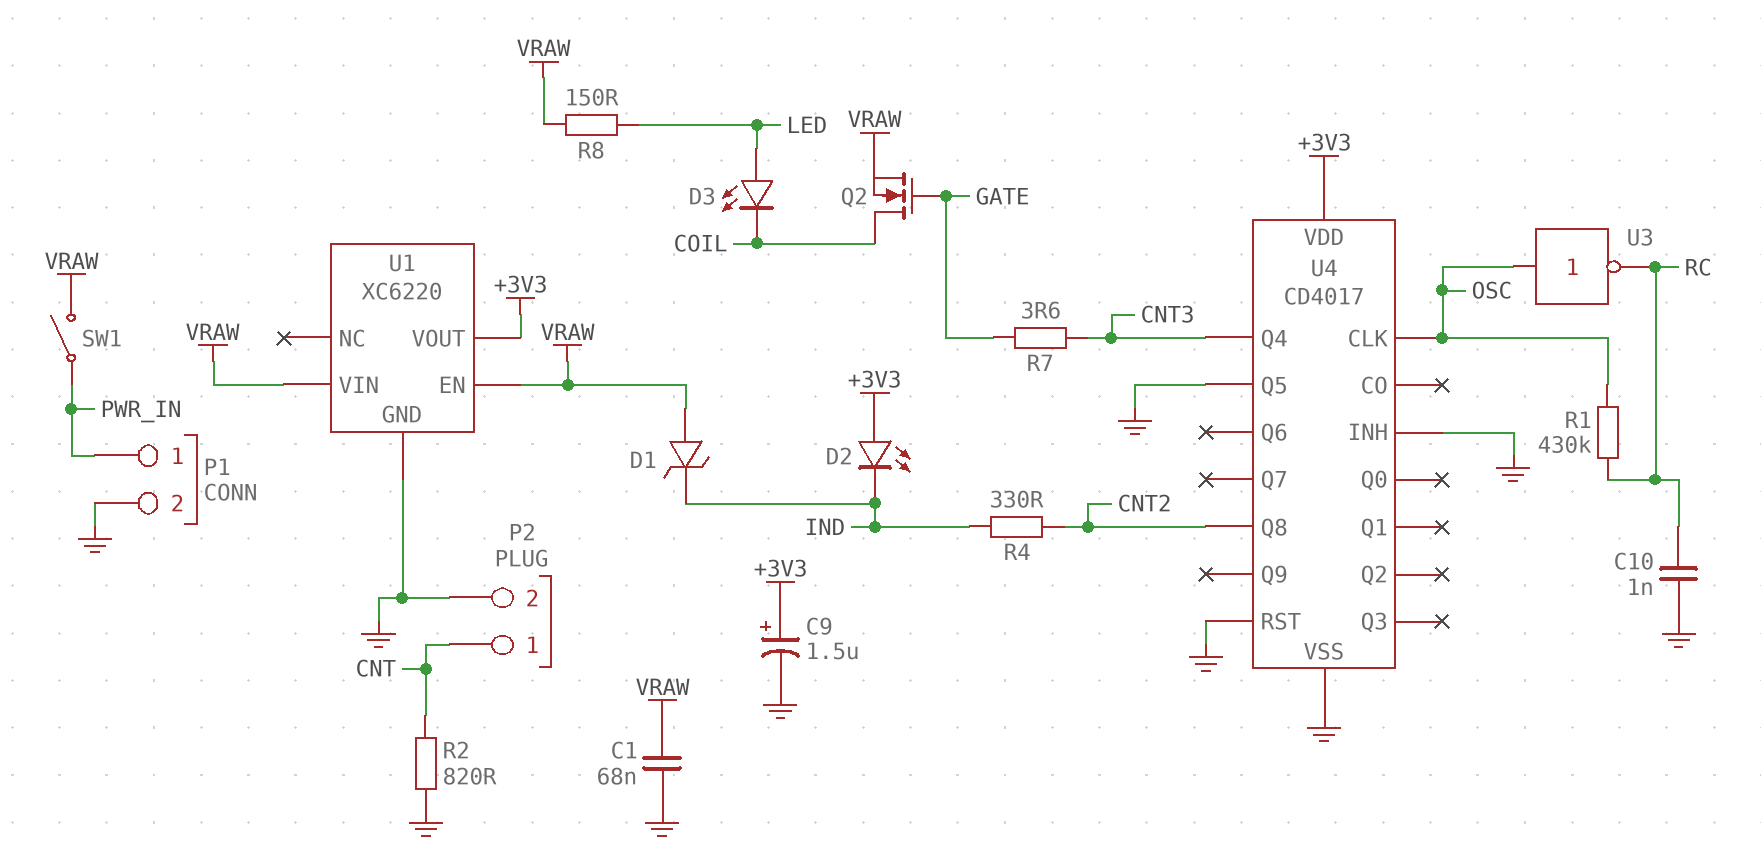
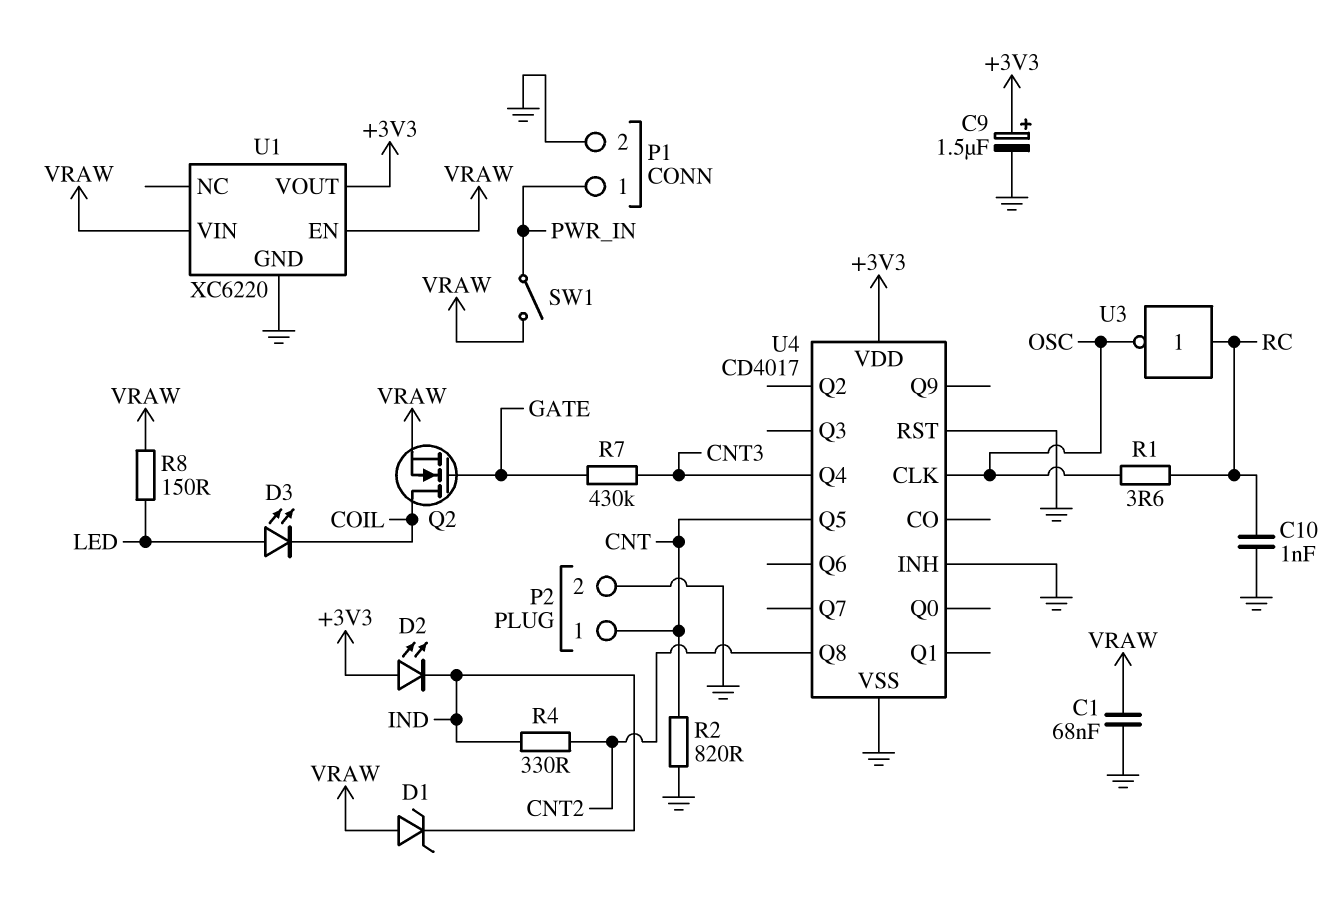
R1: 430k (OSC, RC) -> 3.6 (OSC, RC)
R7: 3.6 (CNT3, GATE) -> 430k (CNT3, GATE)
U3: NOT (in OSC, out RC) -> NOT (in RC, out OSC)
U4 pin Q5: GND -> CNT

